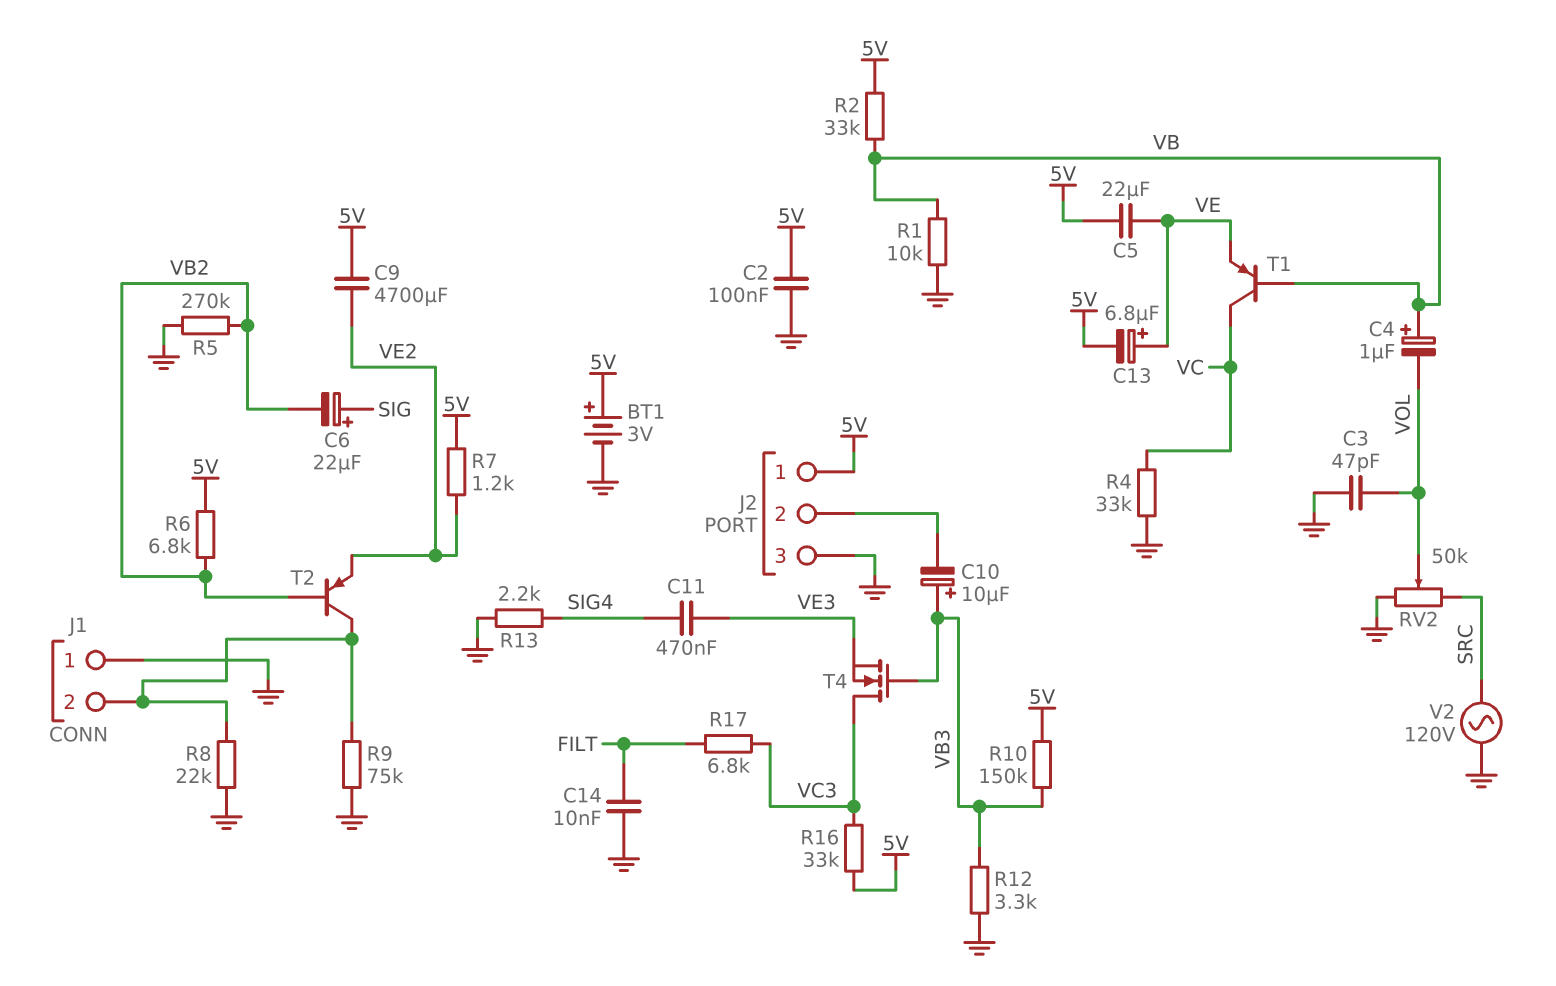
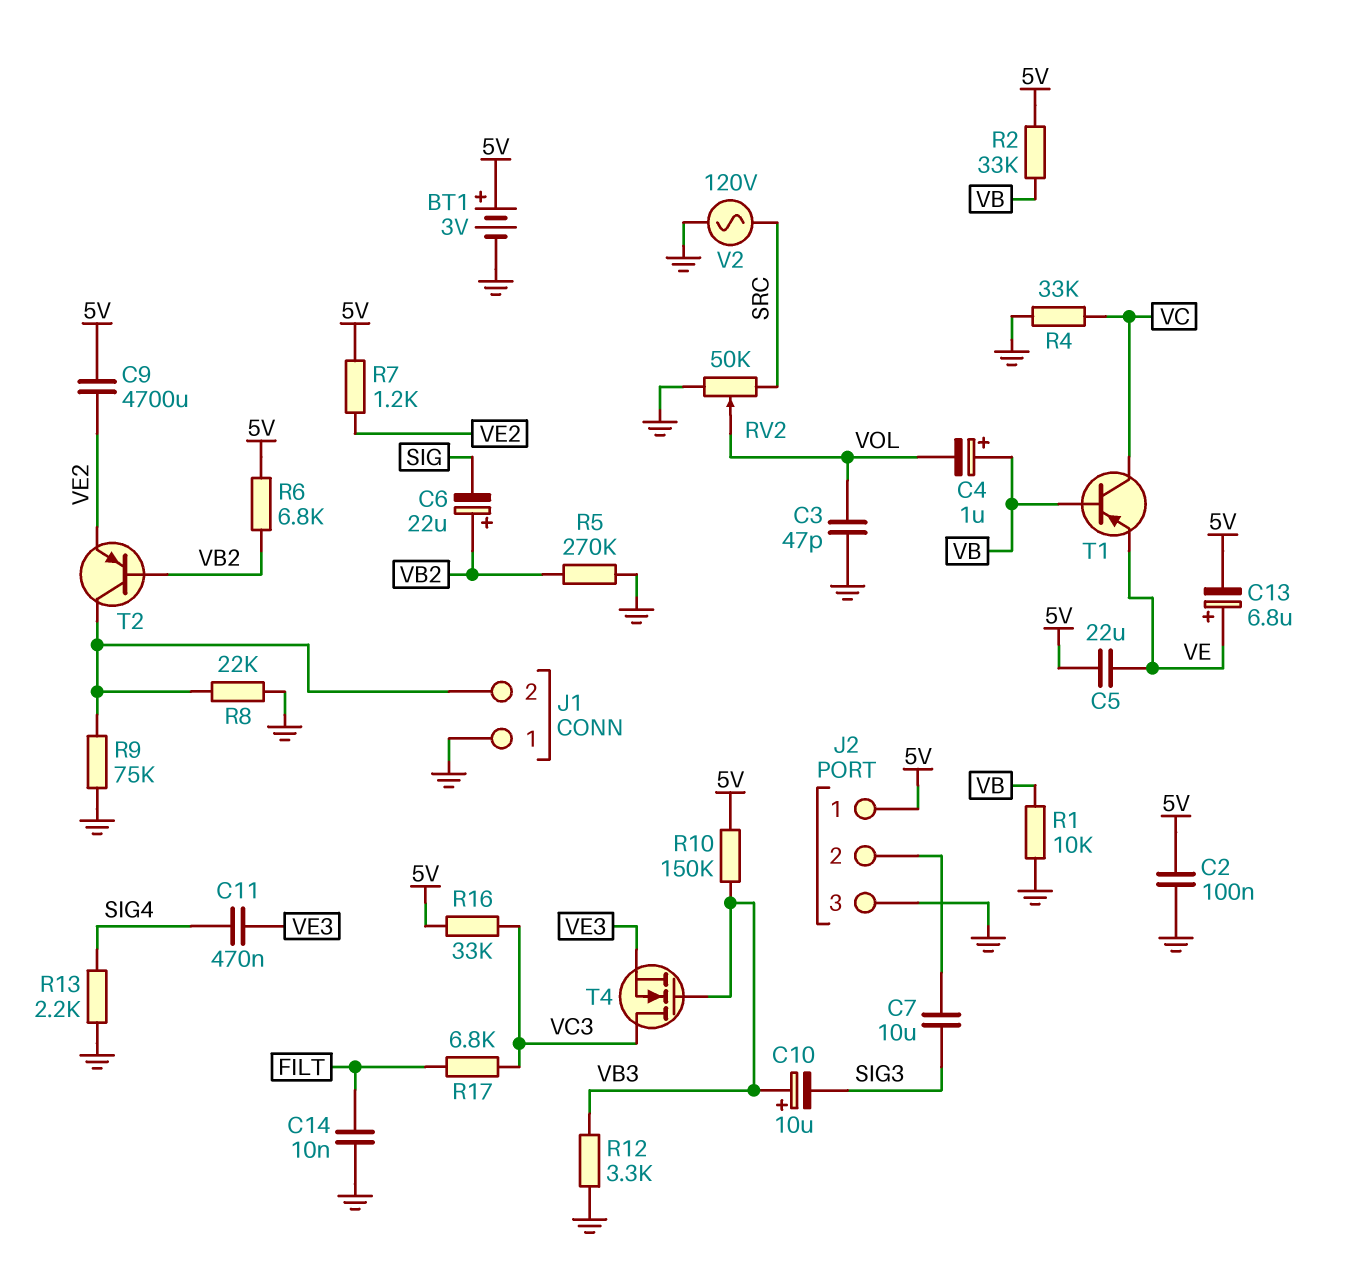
C6: 22uF (plus SIG, minus VB2) -> 22uF (plus VB2, minus SIG)
C7: none -> 10uF (J2/2, SIG3)
C10: 10uF (plus VB3, minus J2/2) -> 10uF (plus VB3, minus SIG3)

